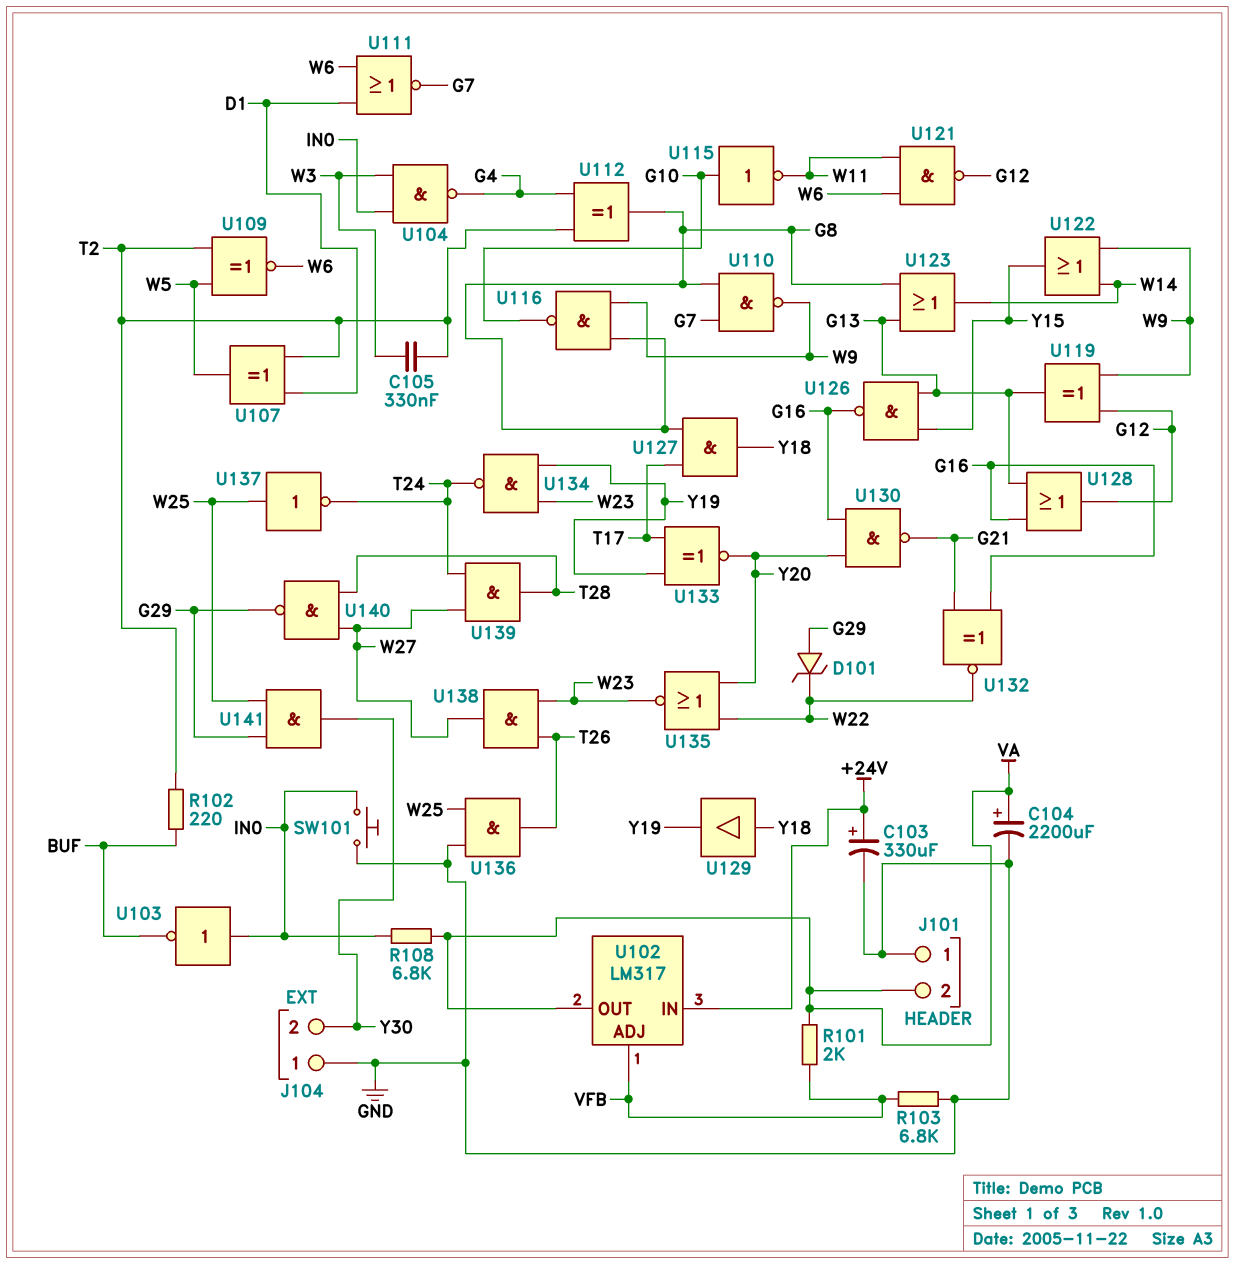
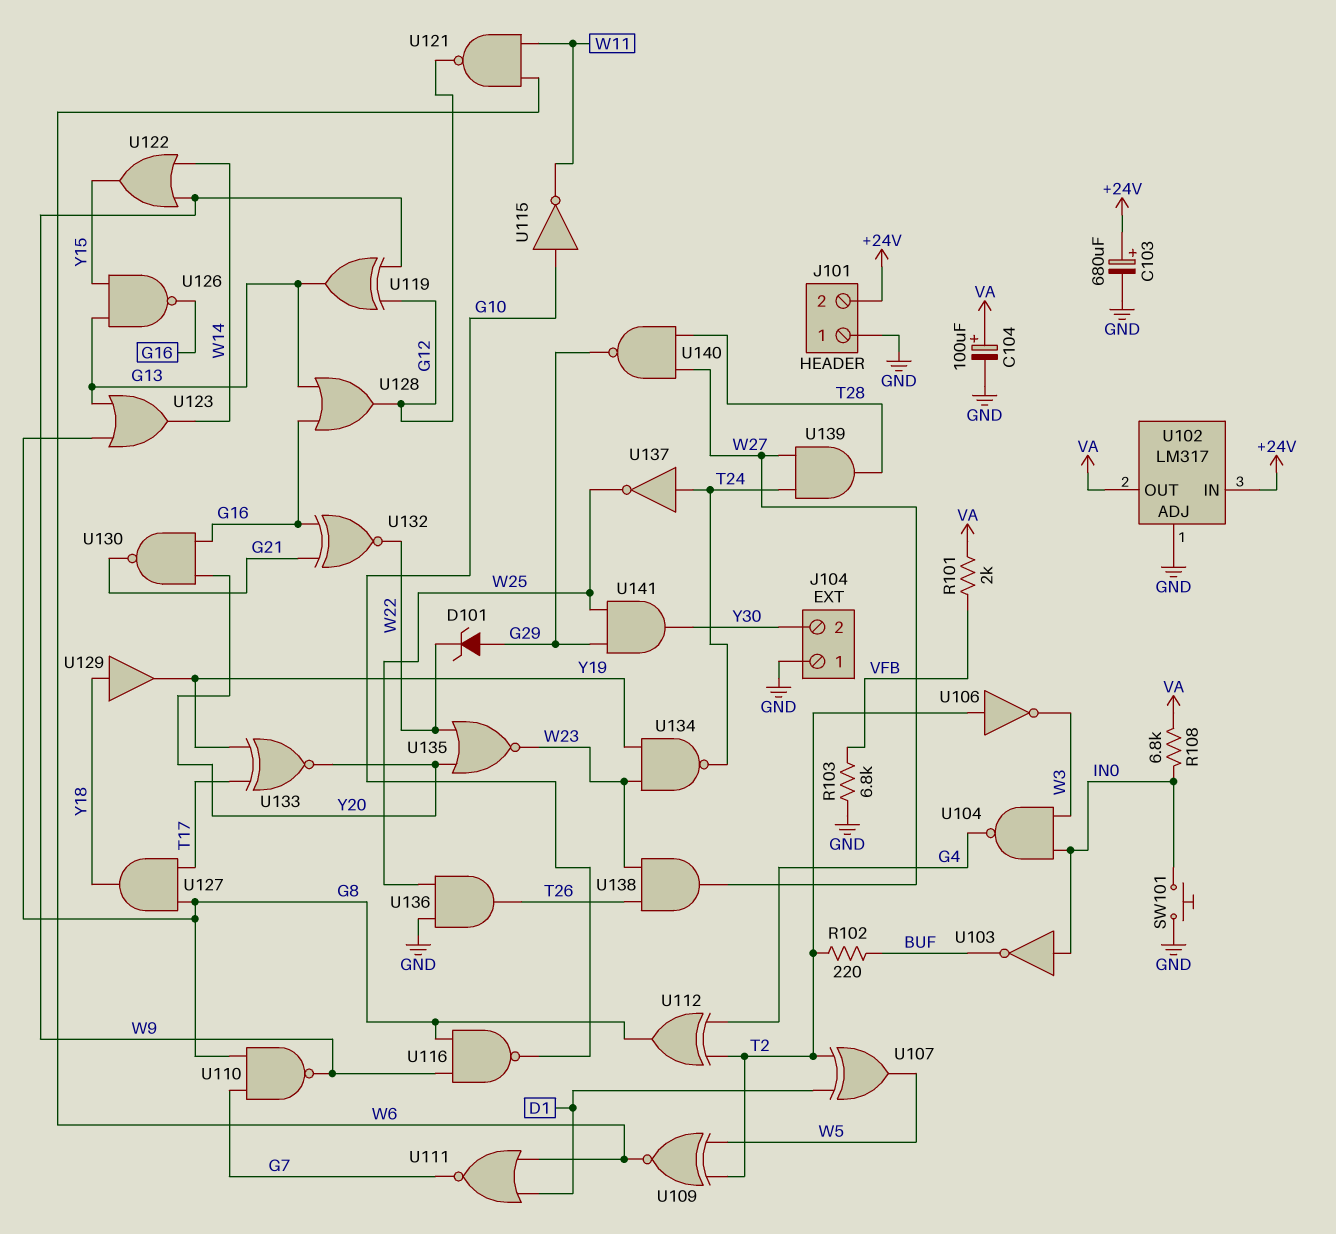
C103: 330uF (plus +24V, minus GND) -> 680uF (plus +24V, minus GND)
C104: 2200uF (plus VA, minus GND) -> 100uF (plus VA, minus GND)
C105: 330nF (T2, W3) -> none
J101 pin 2: VA -> +24V
U102 pin ADJ: VFB -> GND
U106: none -> NOT (in T2, out W3)
U137: NOT (in W25, out T24) -> NOT (in T24, out W25)

